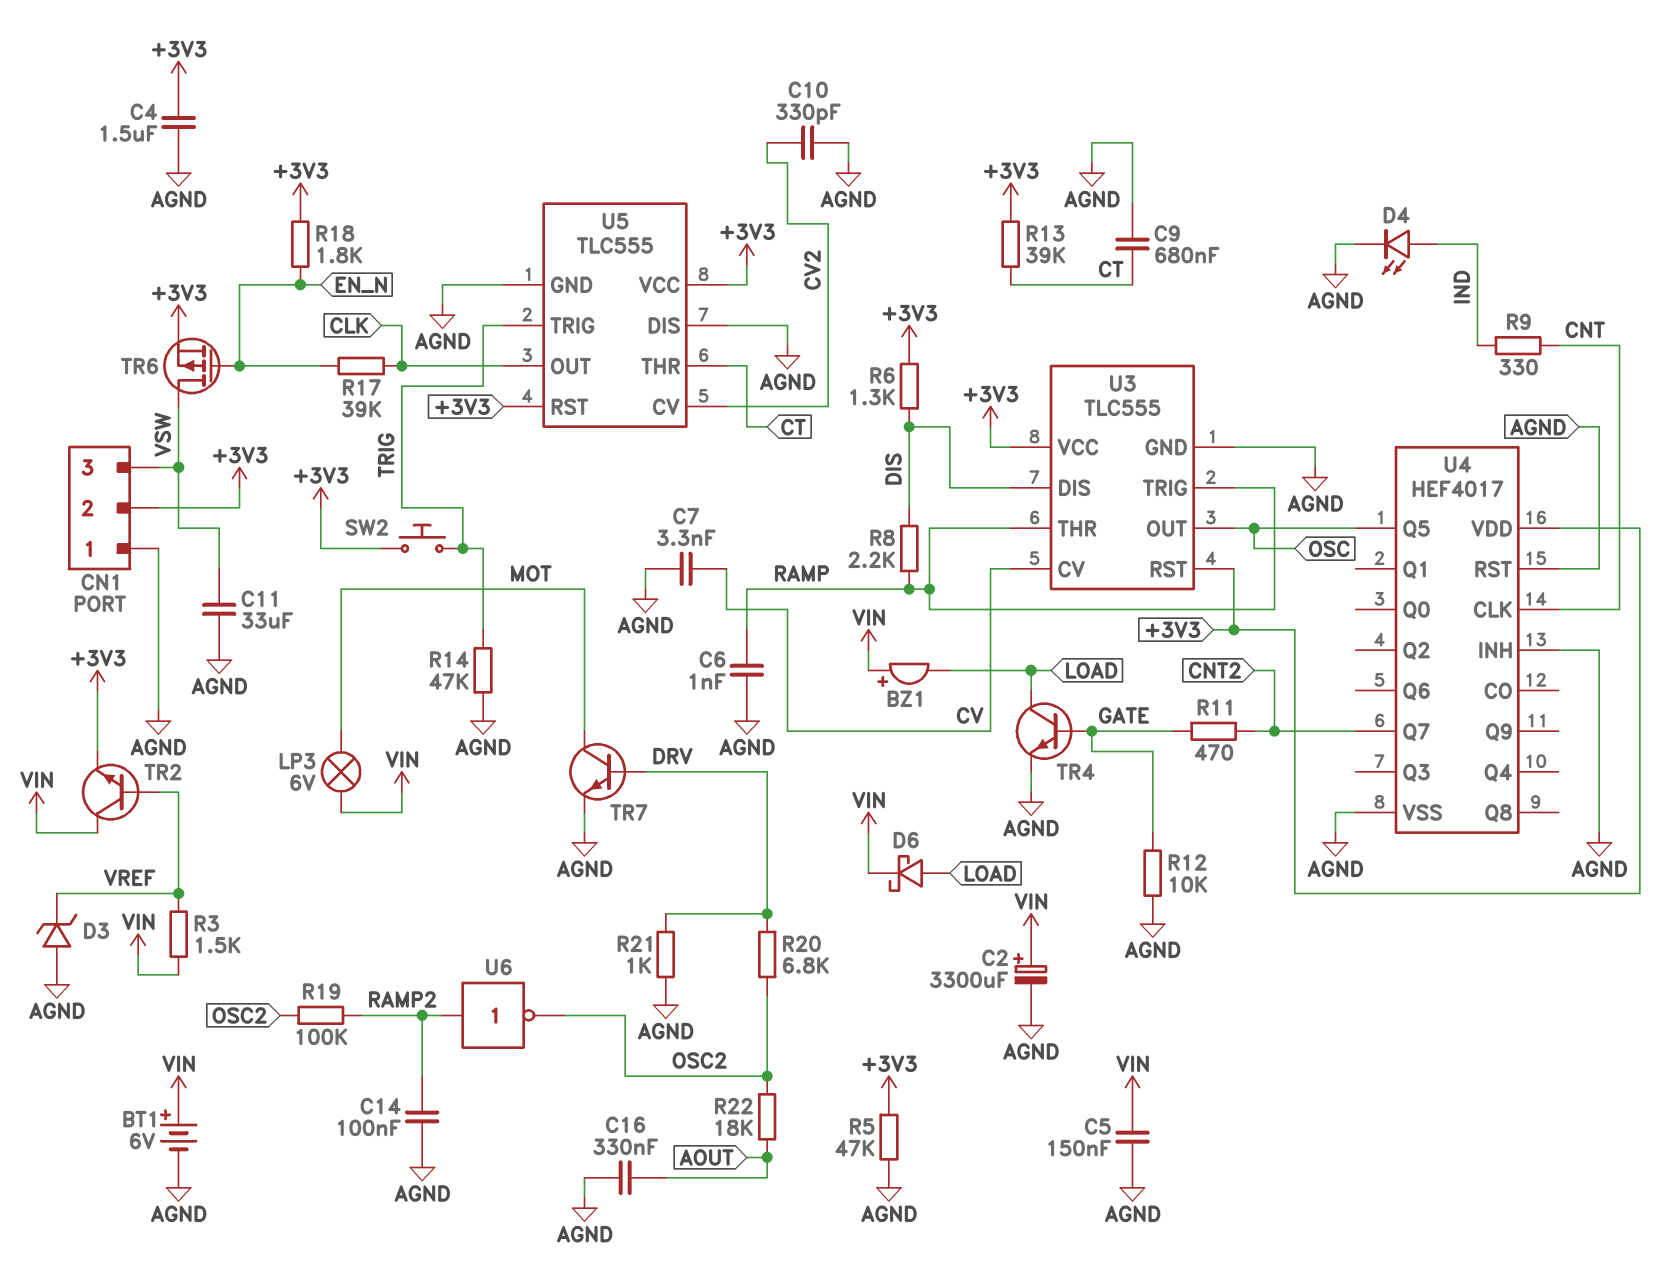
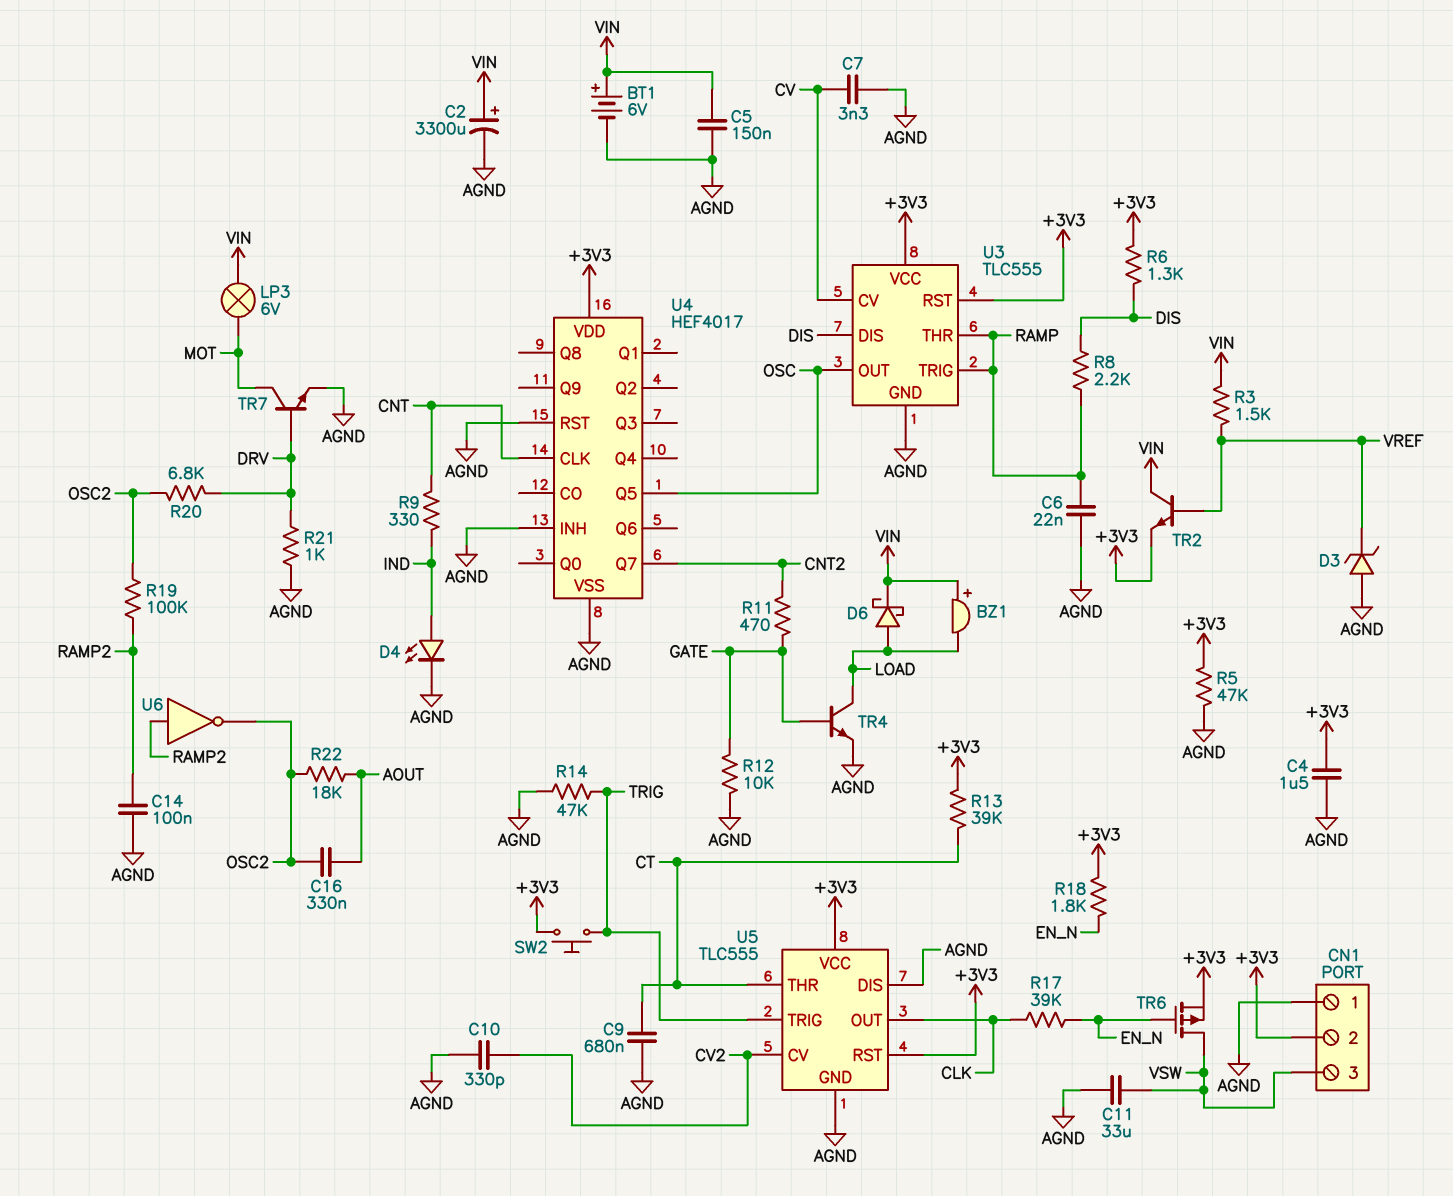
C6: 1nF (AGND, RAMP) -> 22nF (AGND, RAMP)
C16: 330nF (AGND, AOUT) -> 330nF (AOUT, OSC2)

